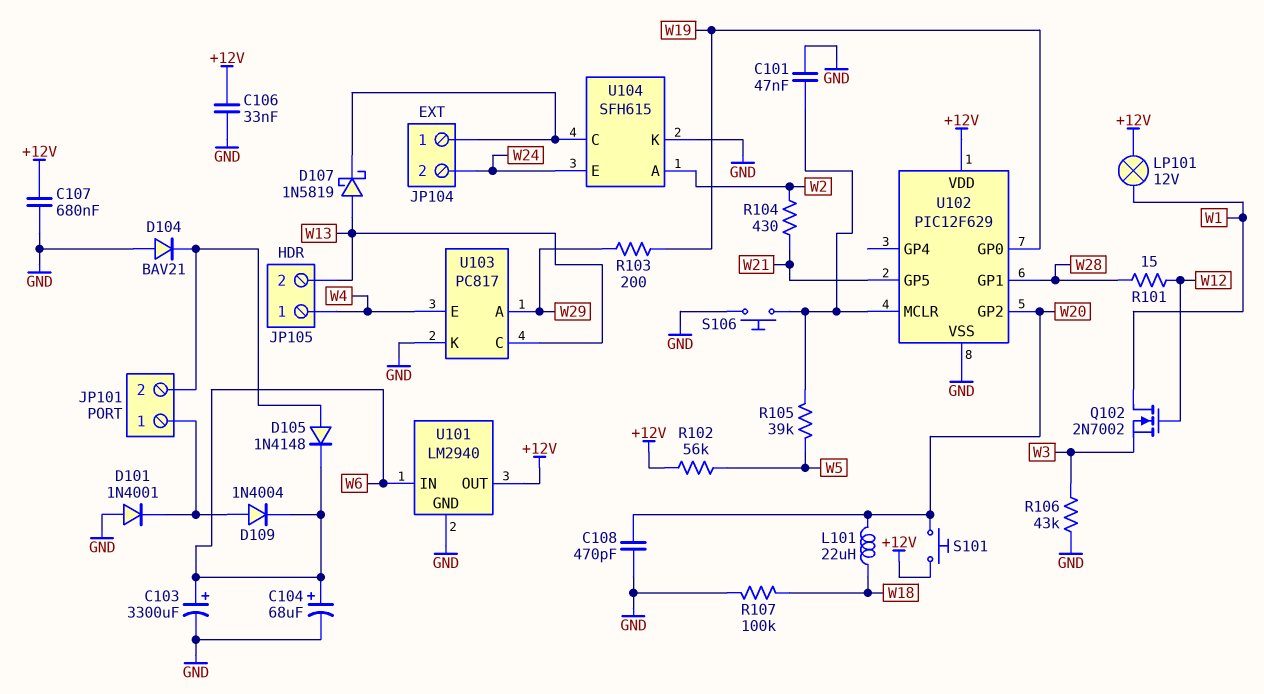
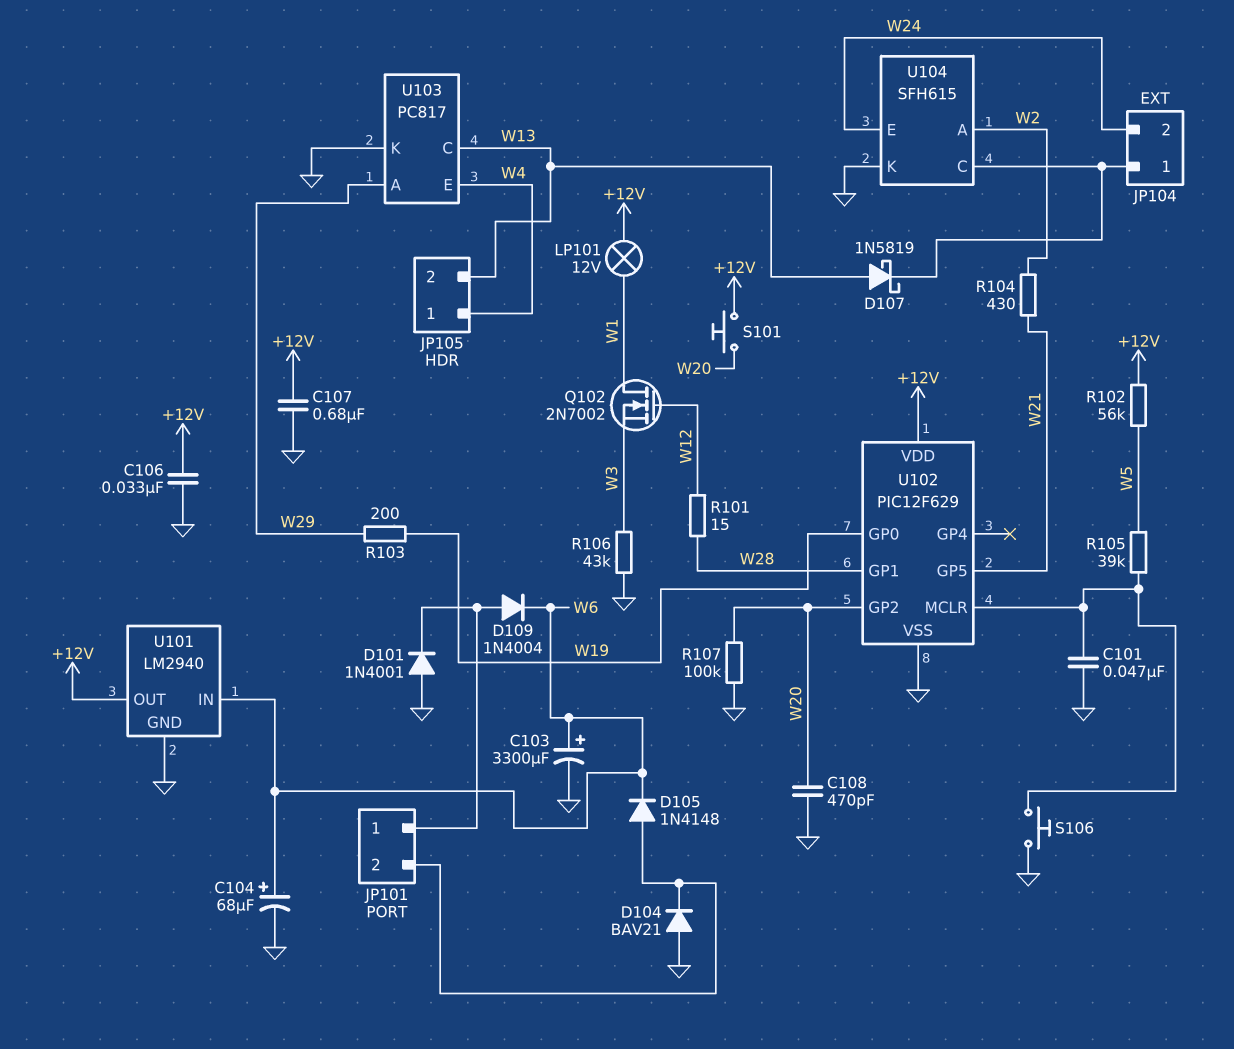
L101: 22uH (W18, W20) -> none
R107: 100k (GND, W18) -> 100k (GND, W20)

